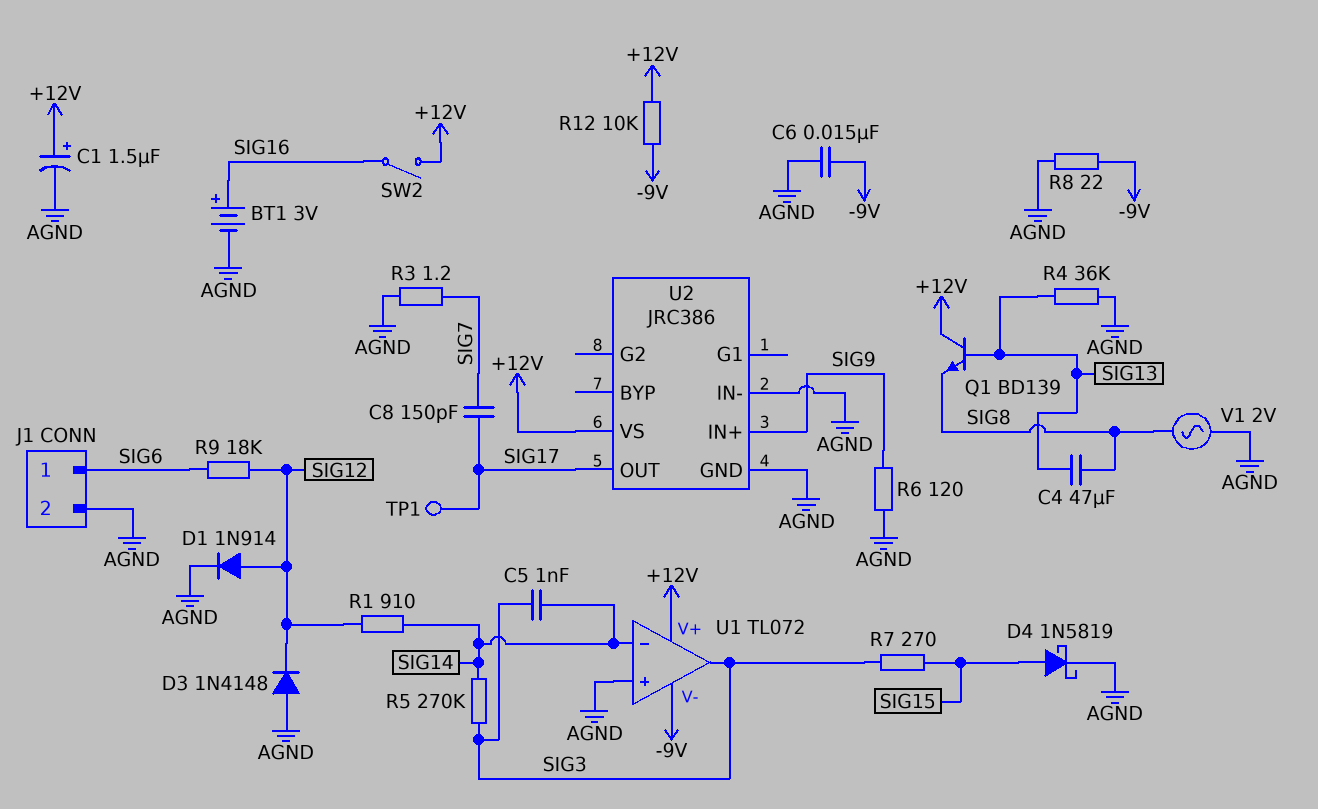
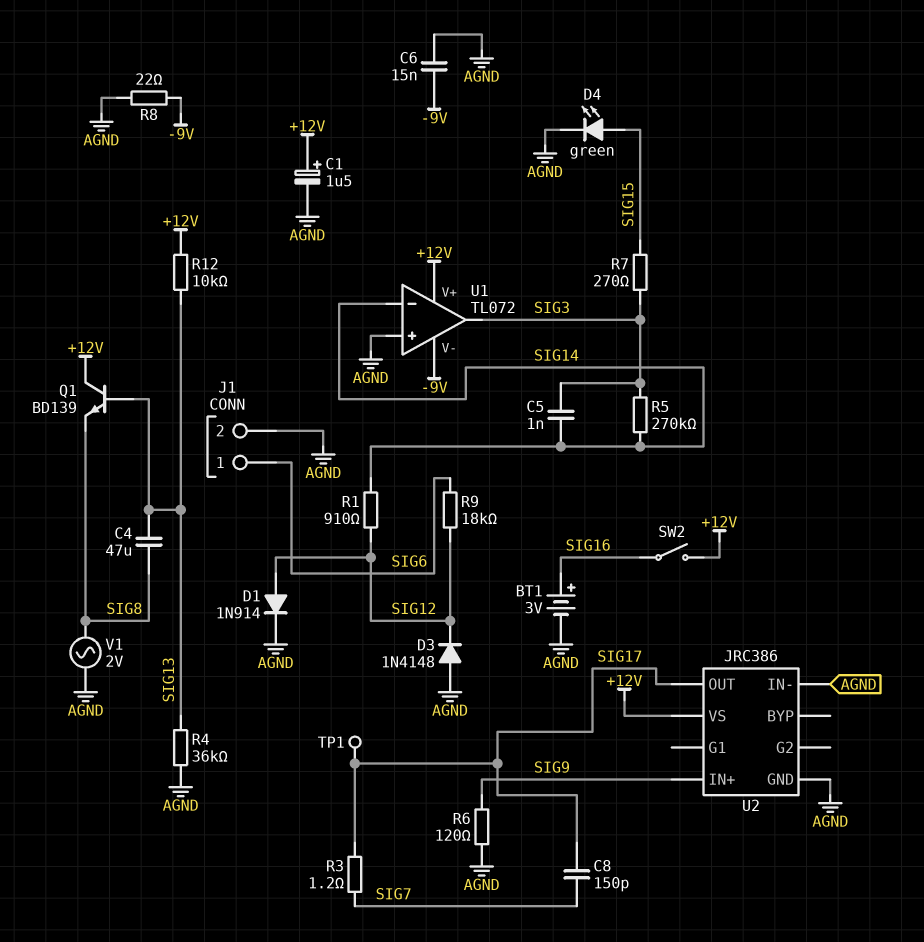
D4: schottky 1N5819 (A SIG15, K AGND) -> LED green (A SIG15, K AGND)
R3: 1.2 (AGND, SIG7) -> 1.2 (SIG7, SIG17)
R12: 10k (+12V, -9V) -> 10k (+12V, SIG13)

